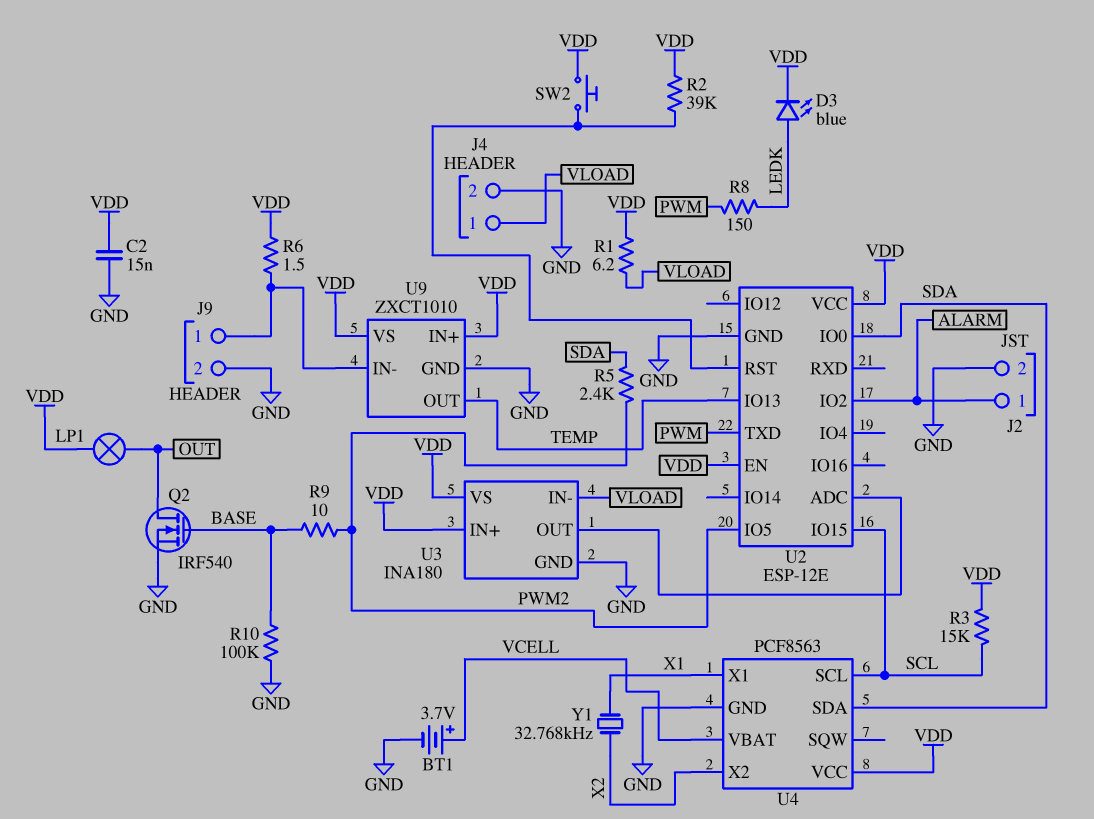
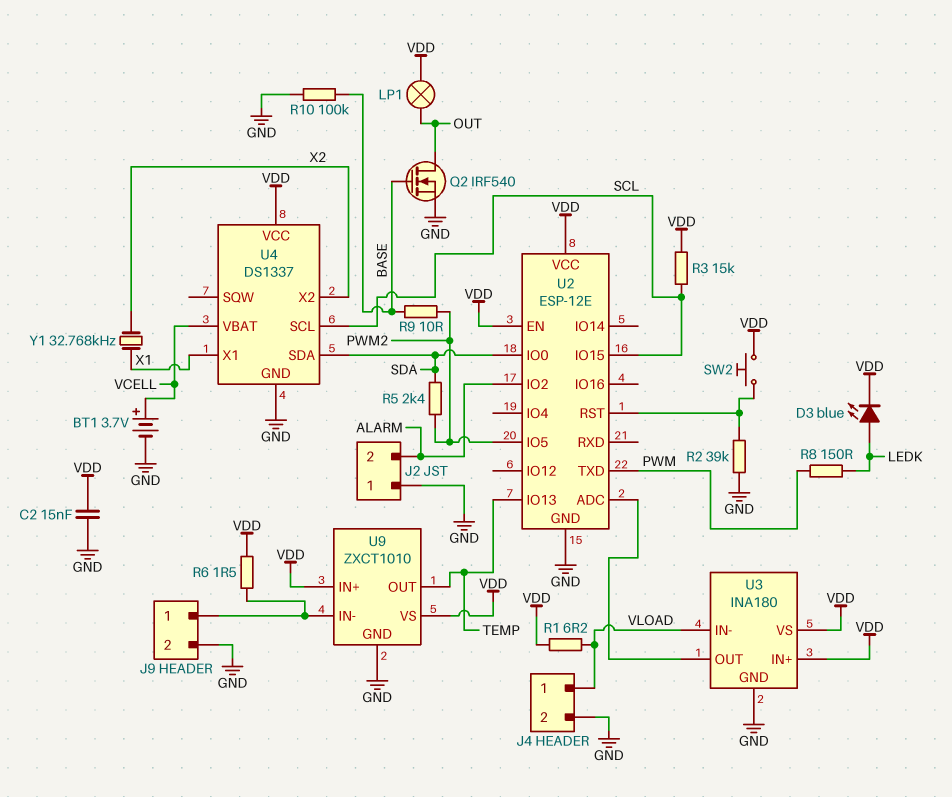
J2 pin 1: ALARM -> GND
J2 pin 2: GND -> ALARM
R2: 39k (U2/RST, VDD) -> 39k (GND, U2/RST)
U4: PCF8563 -> DS1337

